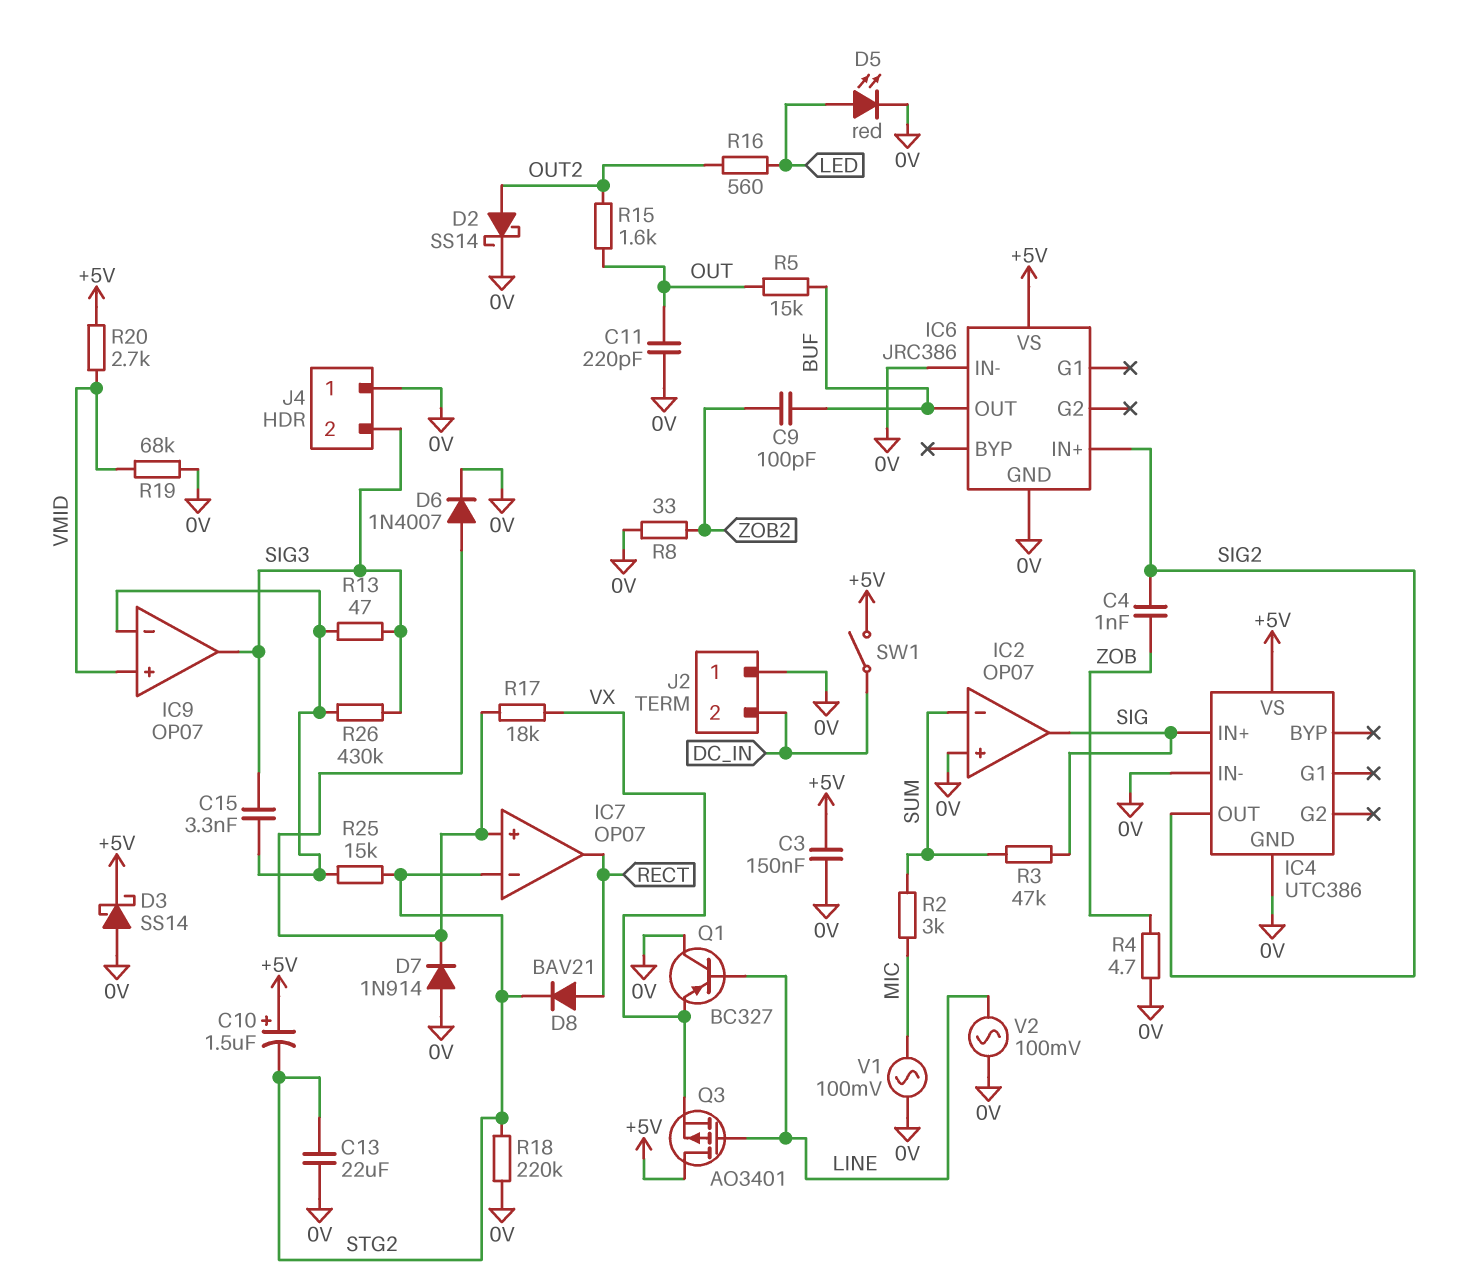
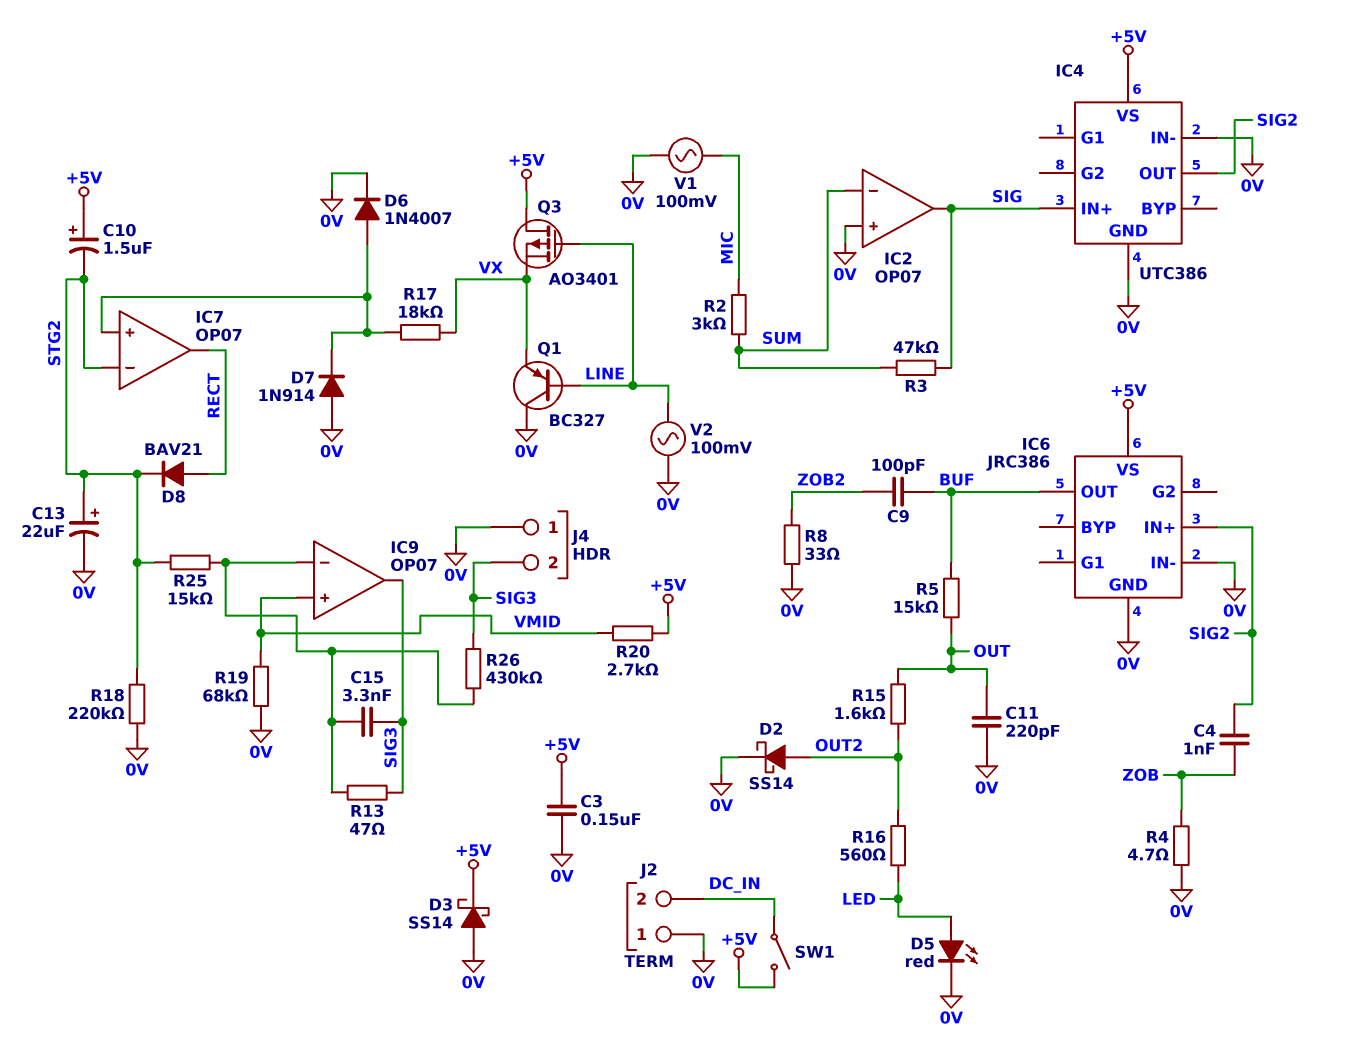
C13: 22uF (0V, STG2) -> 22uF (plus STG2, minus 0V)

